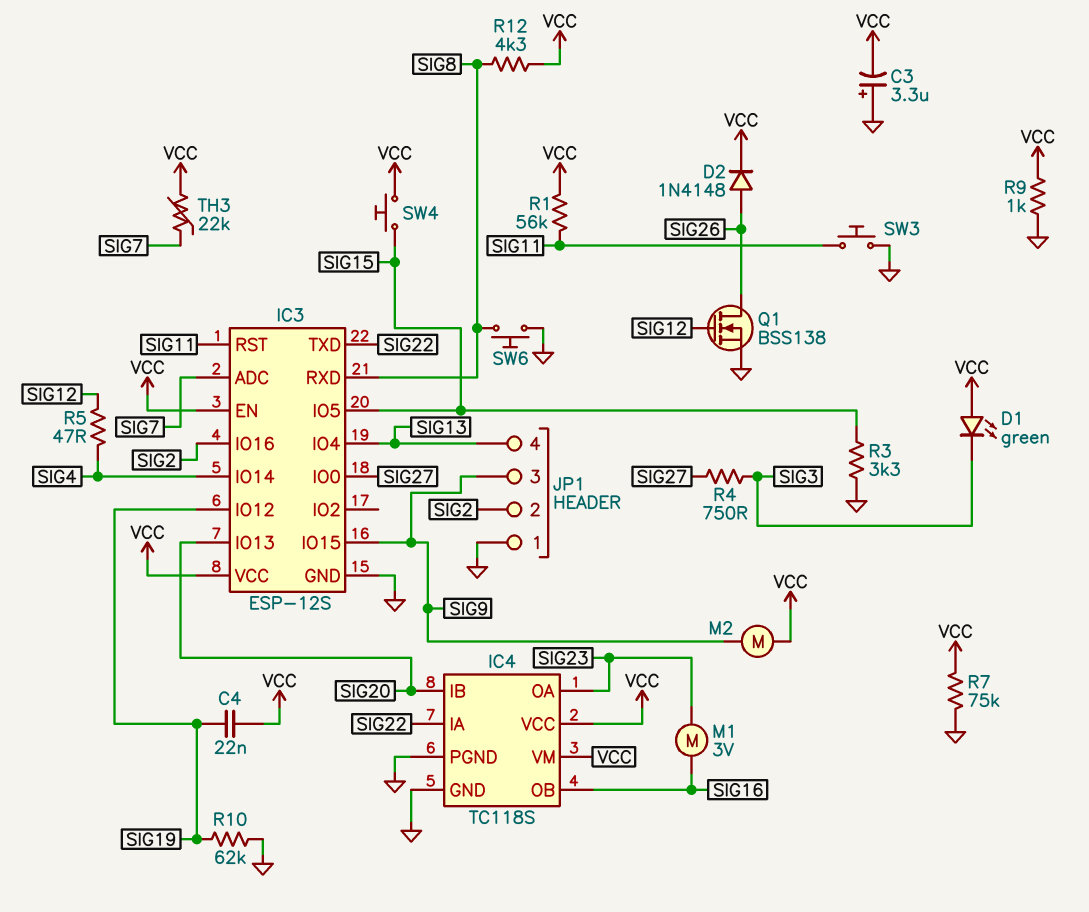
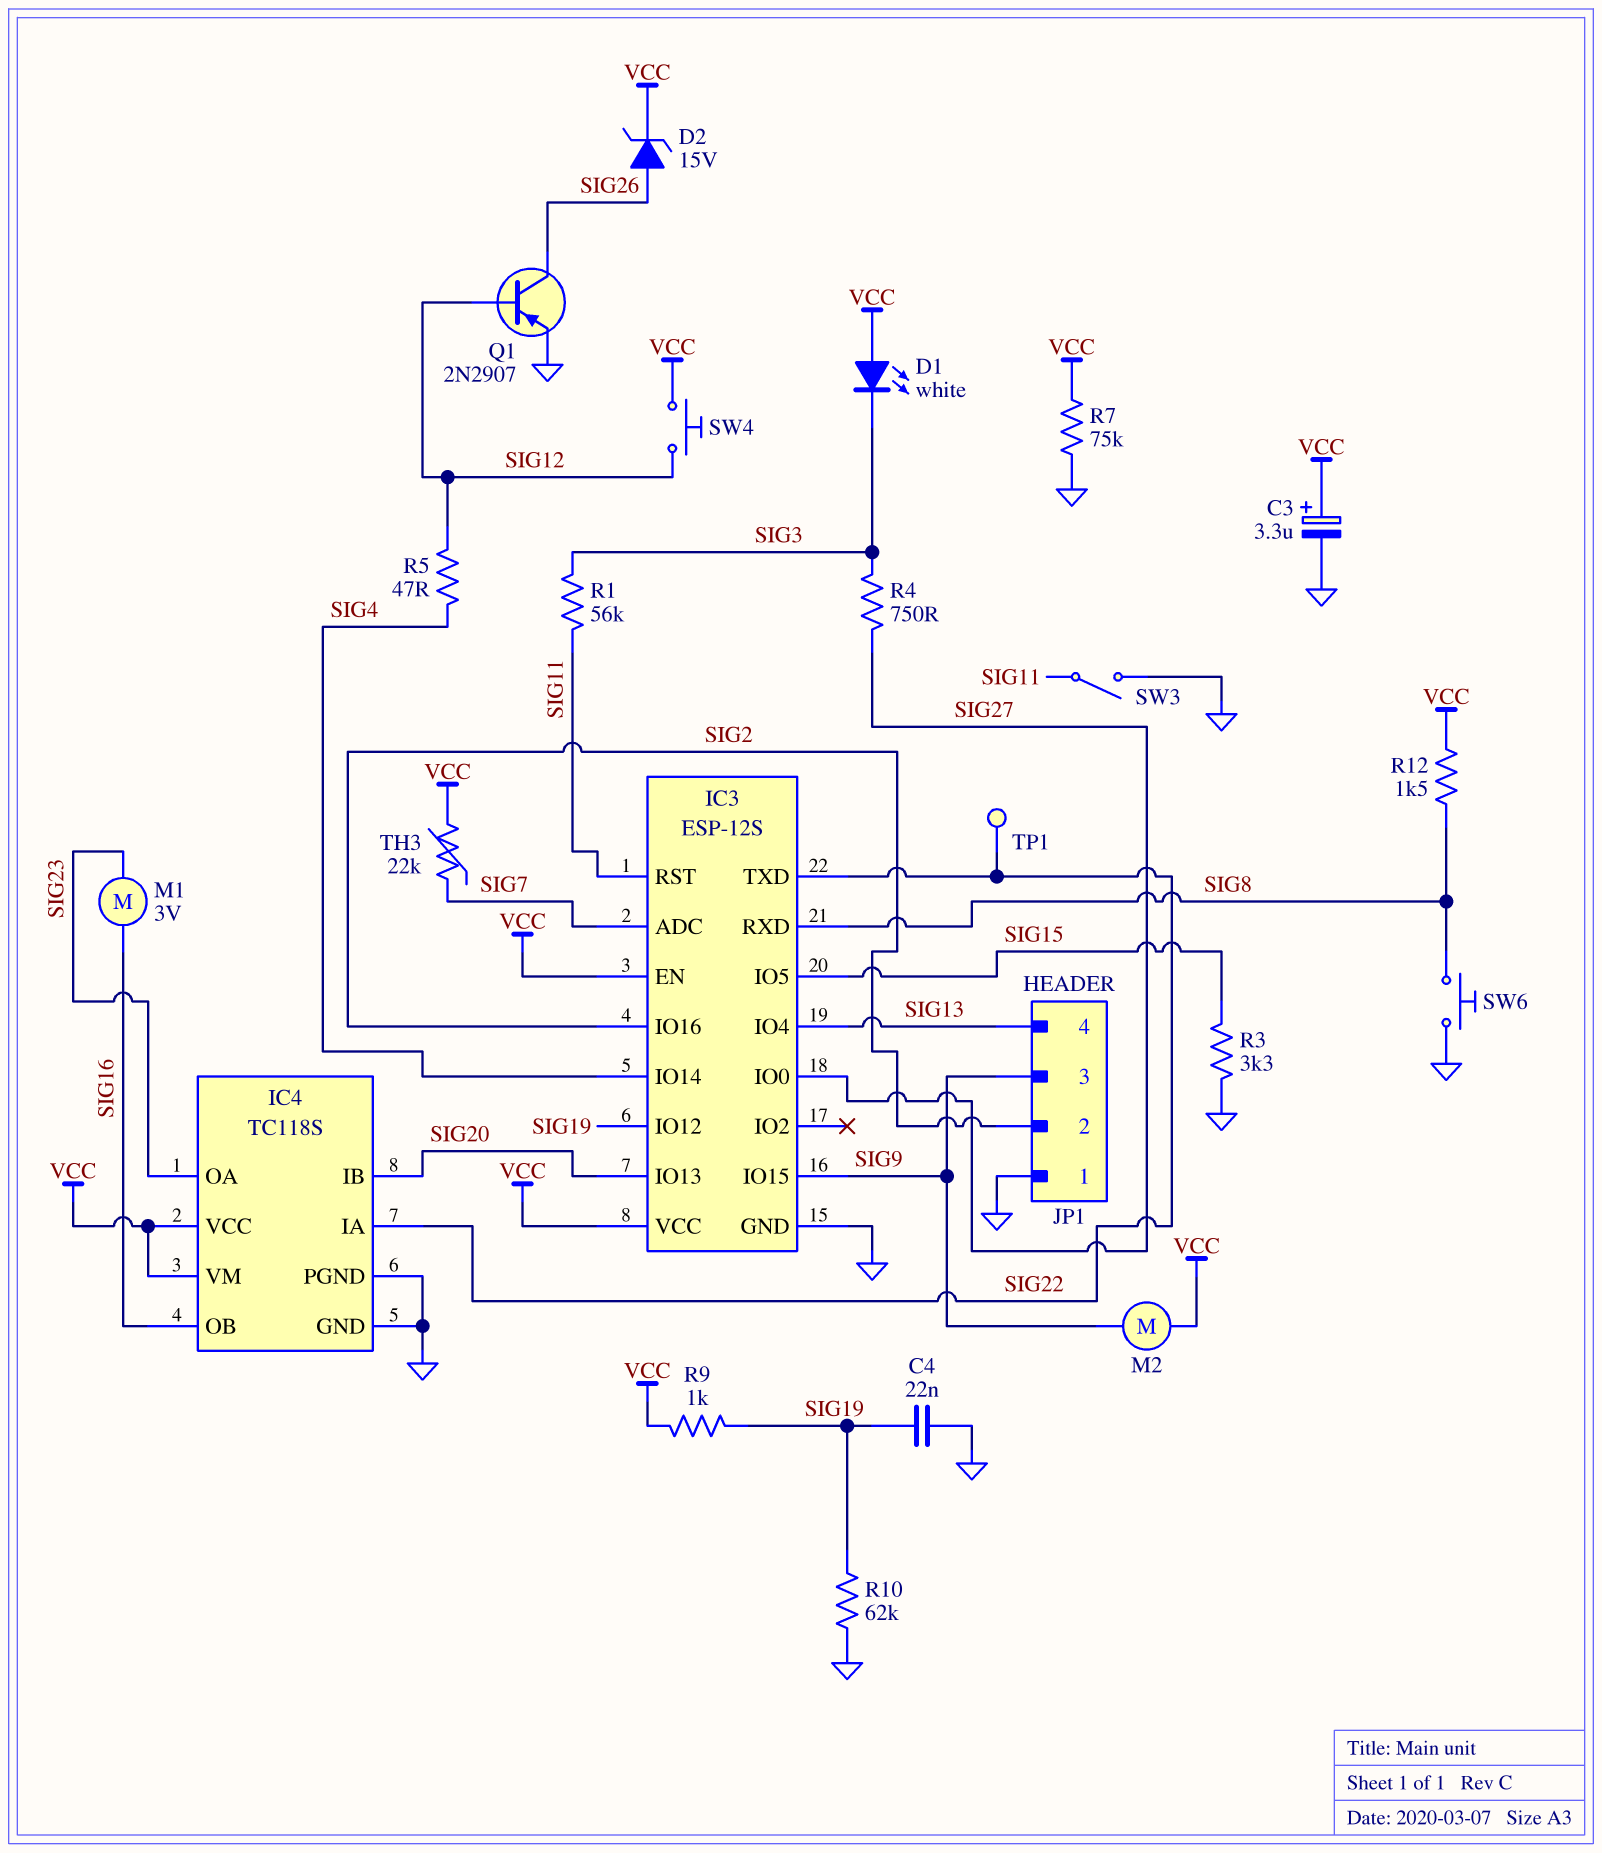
C3: 3.3uF (plus GND, minus VCC) -> 3.3uF (plus VCC, minus GND)
C4: 22nF (SIG19, VCC) -> 22nF (GND, SIG19)
D1: LED green (A VCC, K SIG3) -> LED white (A VCC, K SIG3)
D2: diode 1N4148 (A SIG26, K VCC) -> zener 15V (A SIG26, K VCC)
Q1: NMOS BSS138 (G SIG12, D SIG26, S GND) -> PNP 2N2907 (B SIG12, C SIG26, E GND)
R1: 56k (SIG11, VCC) -> 56k (SIG3, SIG11)
R9: 1k (GND, VCC) -> 1k (SIG19, VCC)
R12: 4.3k (SIG8, VCC) -> 1.5k (SIG8, VCC)
SW3: button (GND, SIG11) -> switch (GND, SIG11)
SW4: button (SIG15, VCC) -> button (SIG12, VCC)
TP1: none -> test point (SIG22)

